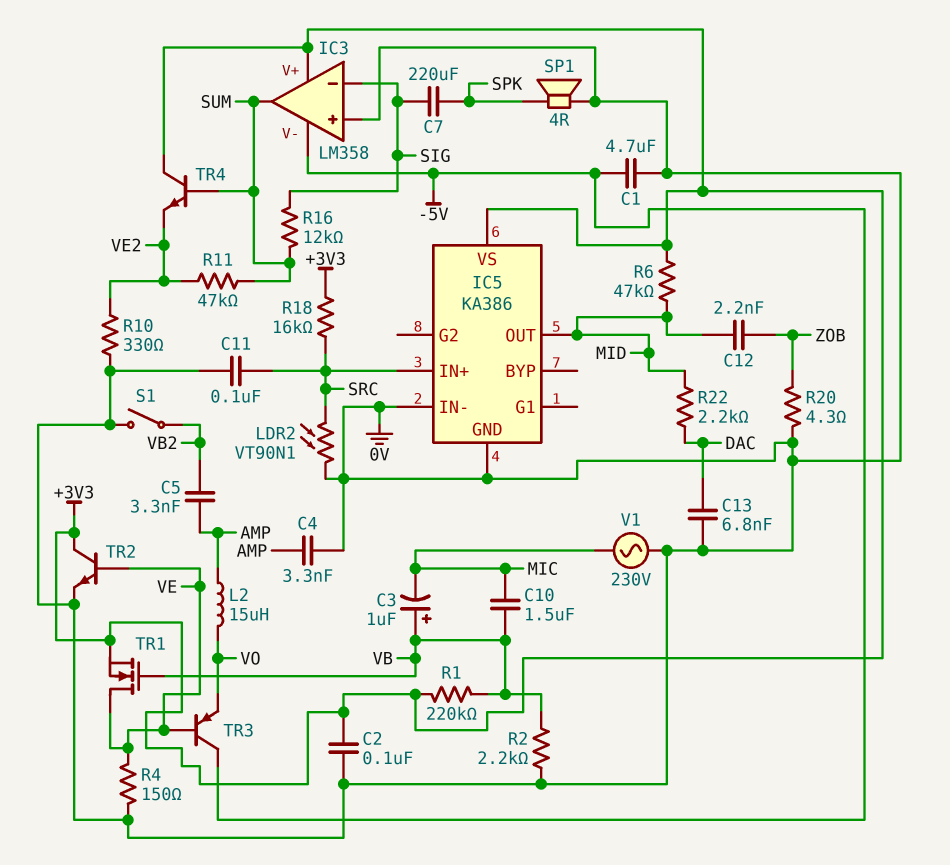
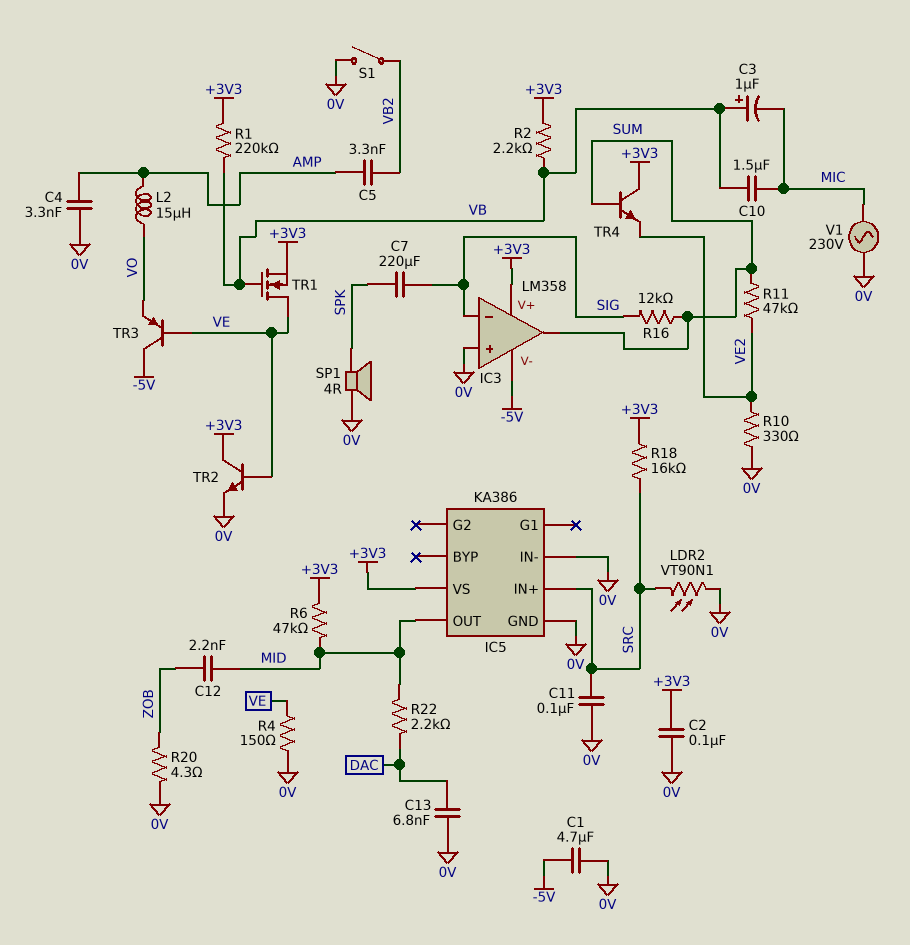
R2: 2.2k (0V, VB) -> 2.2k (+3V3, VB)

